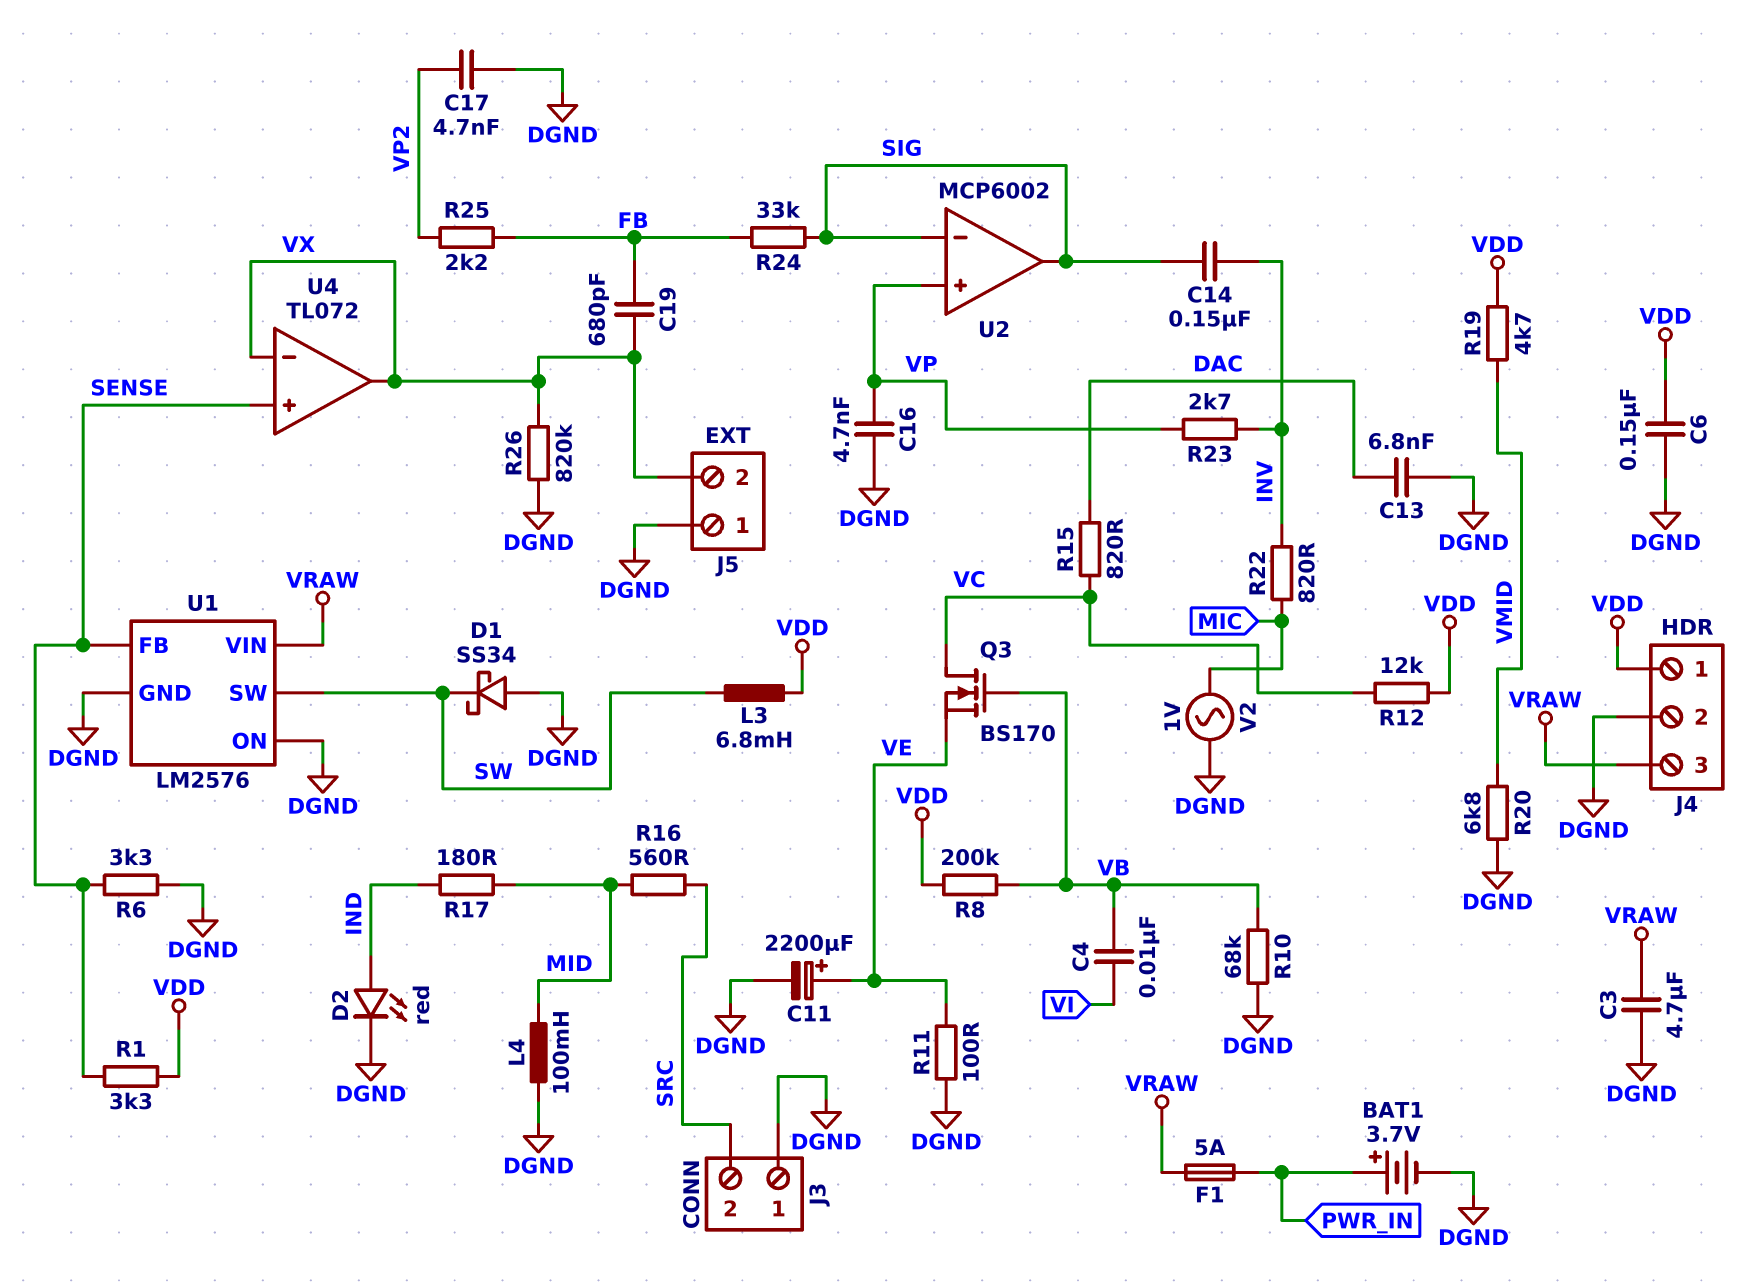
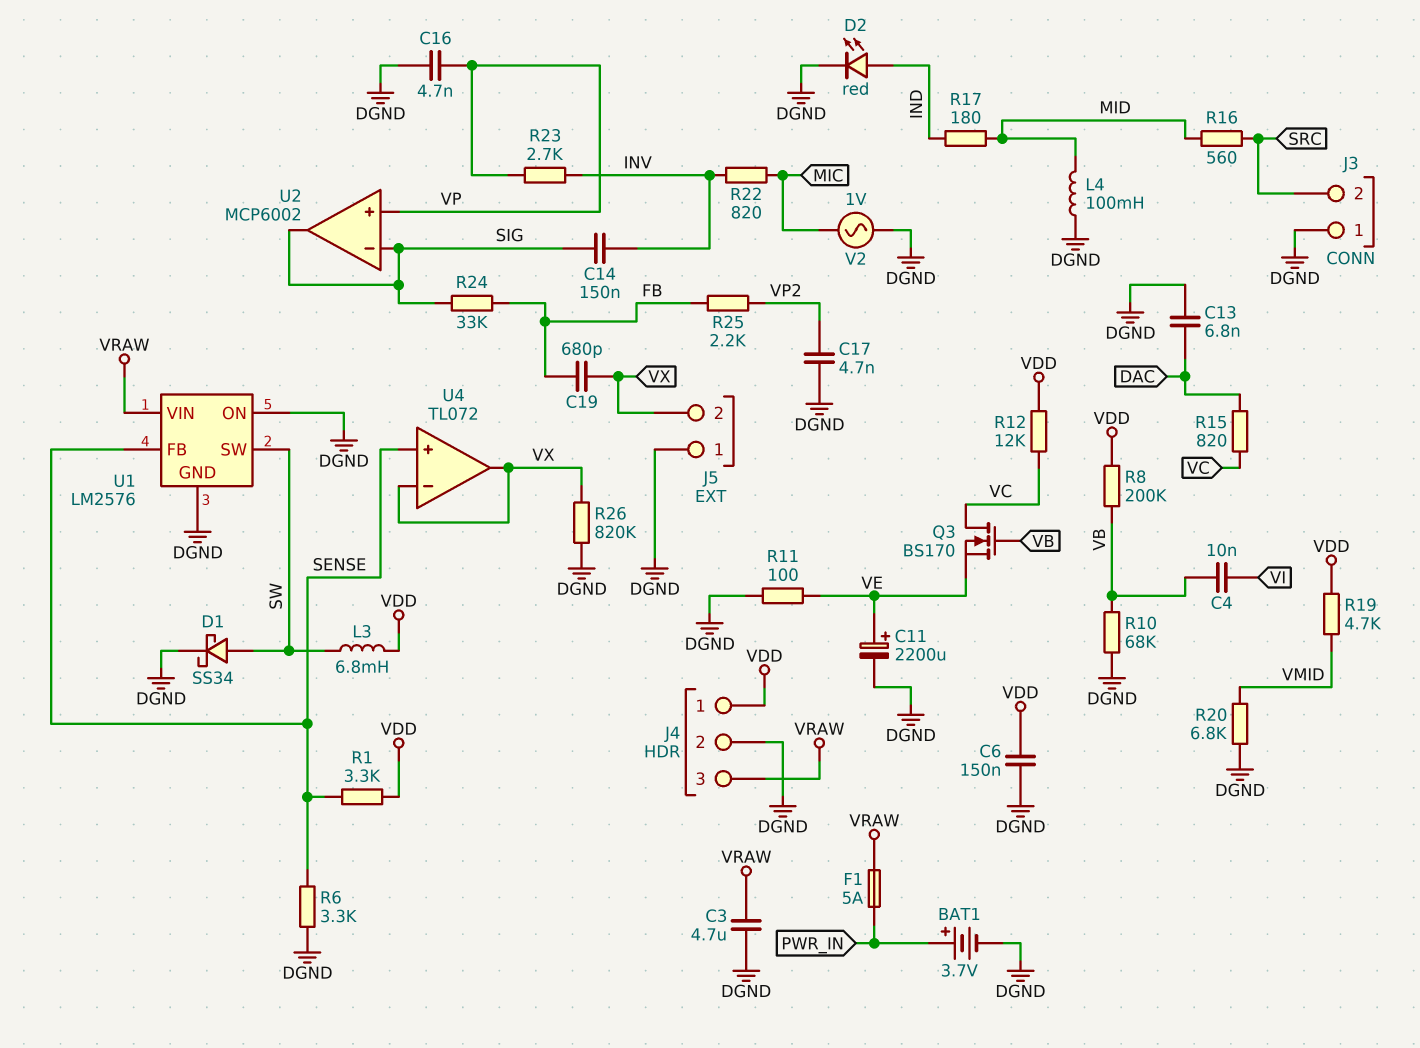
D1: schottky SS34 (A DGND, K SW) -> schottky SS34 (A SW, K DGND)

